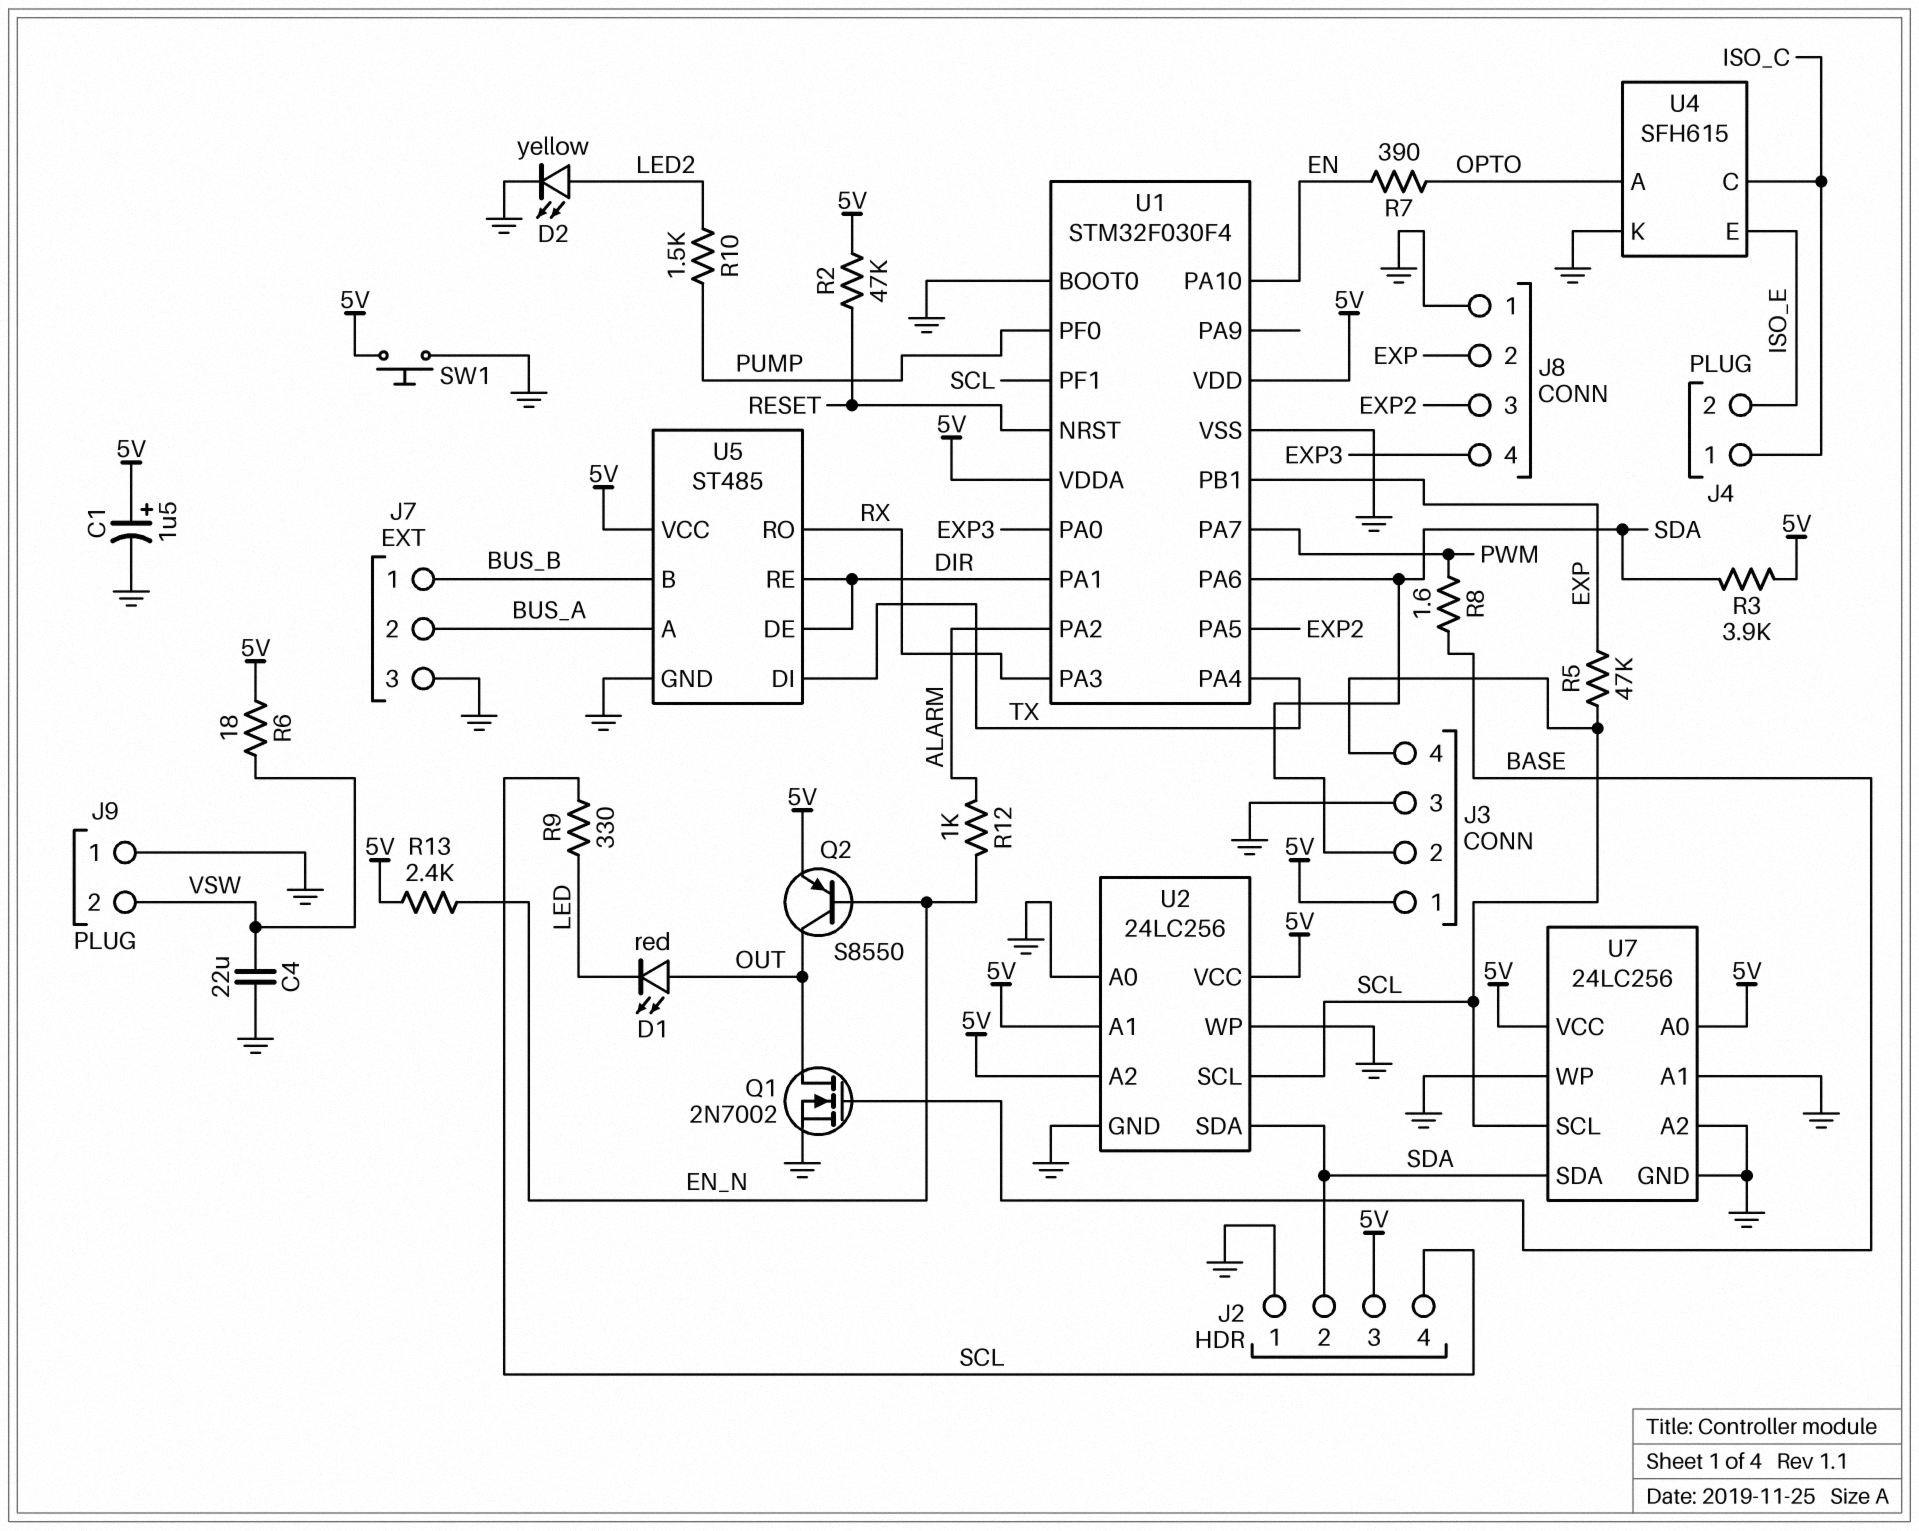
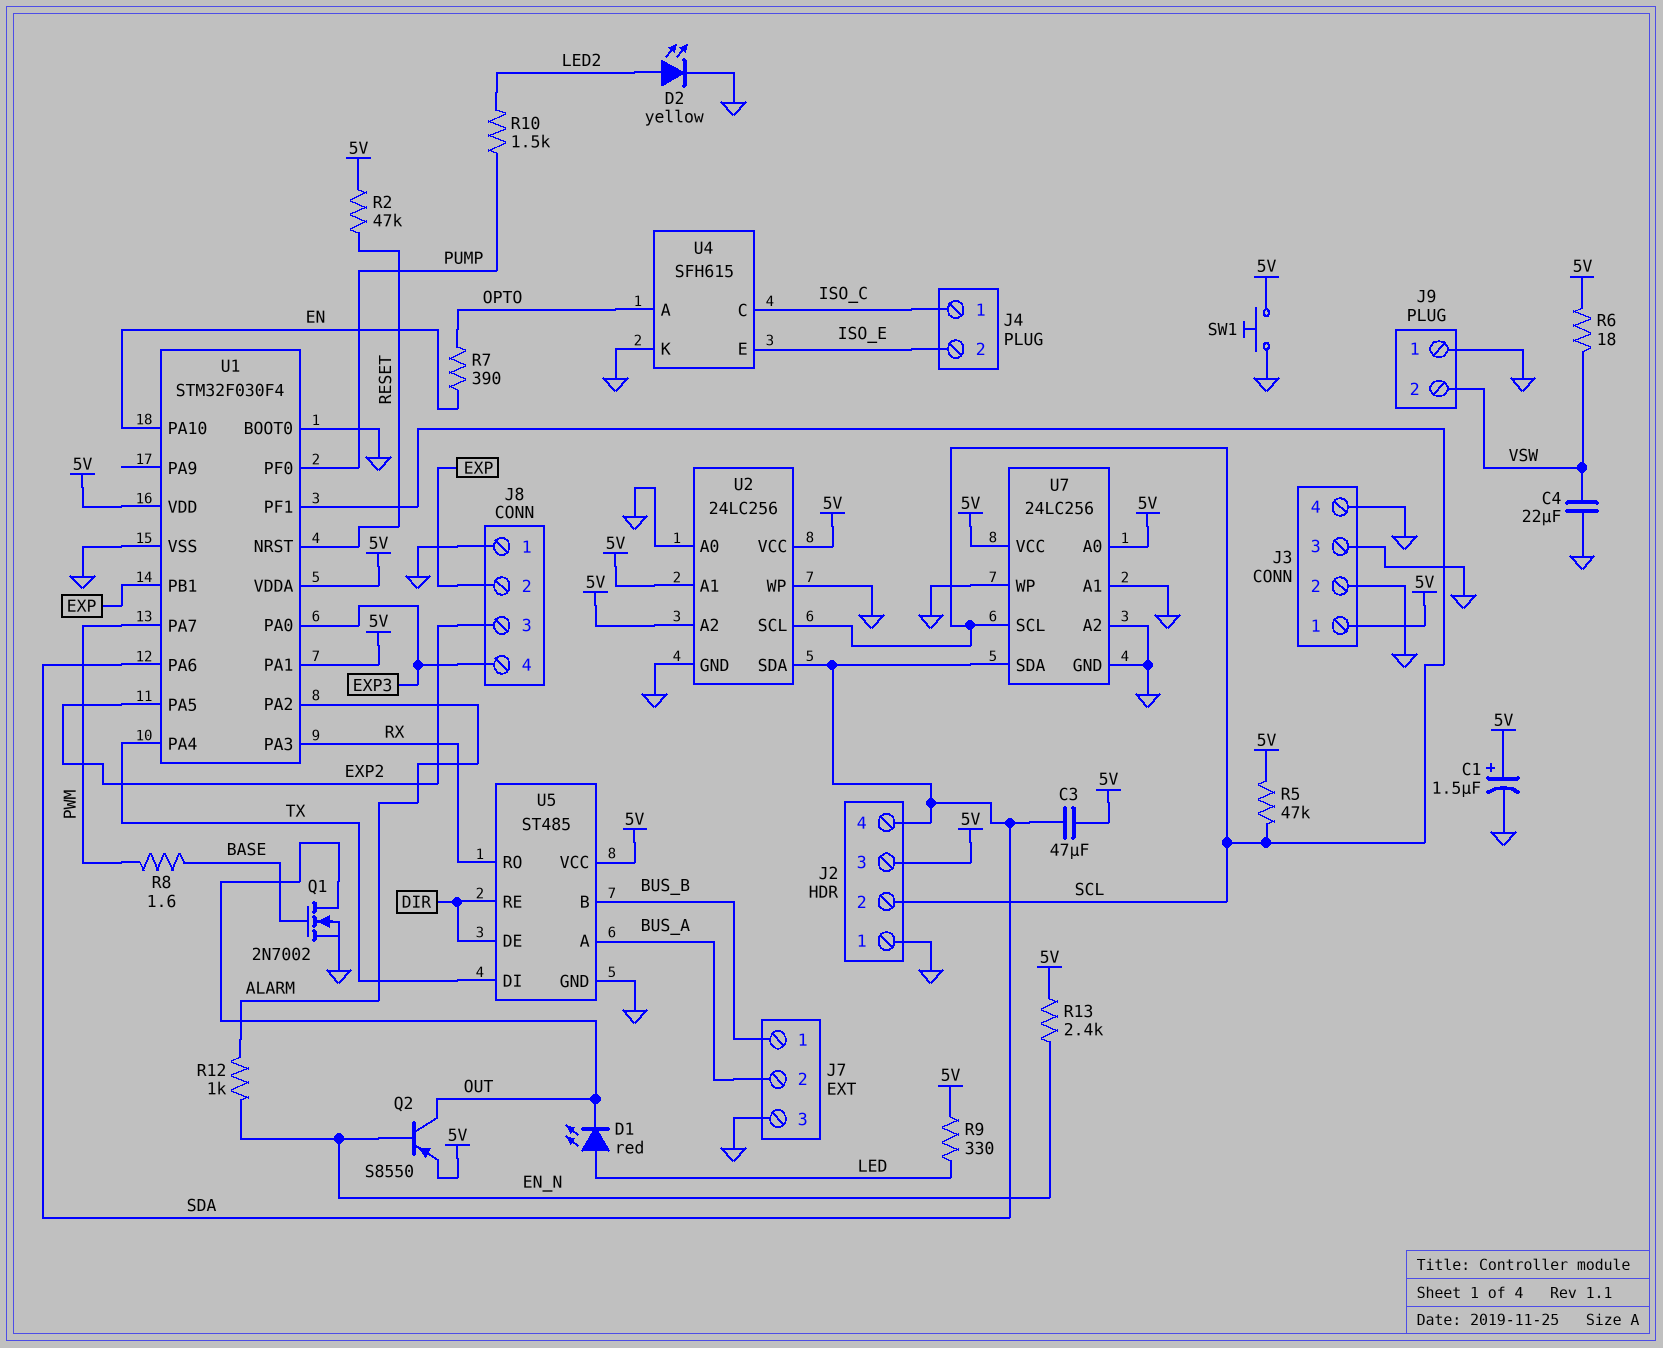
C3: none -> 47uF (5V, SDA)
D1: LED red (A OUT, K LED) -> LED red (A LED, K OUT)
J2 pin 2: SDA -> SCL
J2 pin 4: SCL -> SDA
J3 pin 2: SDA -> GND
J3 pin 4: SCL -> GND
R3: 3.9k (5V, SDA) -> none
R5: 47k (EXP, SCL) -> 47k (5V, SCL)
R9: 330 (LED, SCL) -> 330 (5V, LED)
U1 pin PA1: DIR -> 5V

